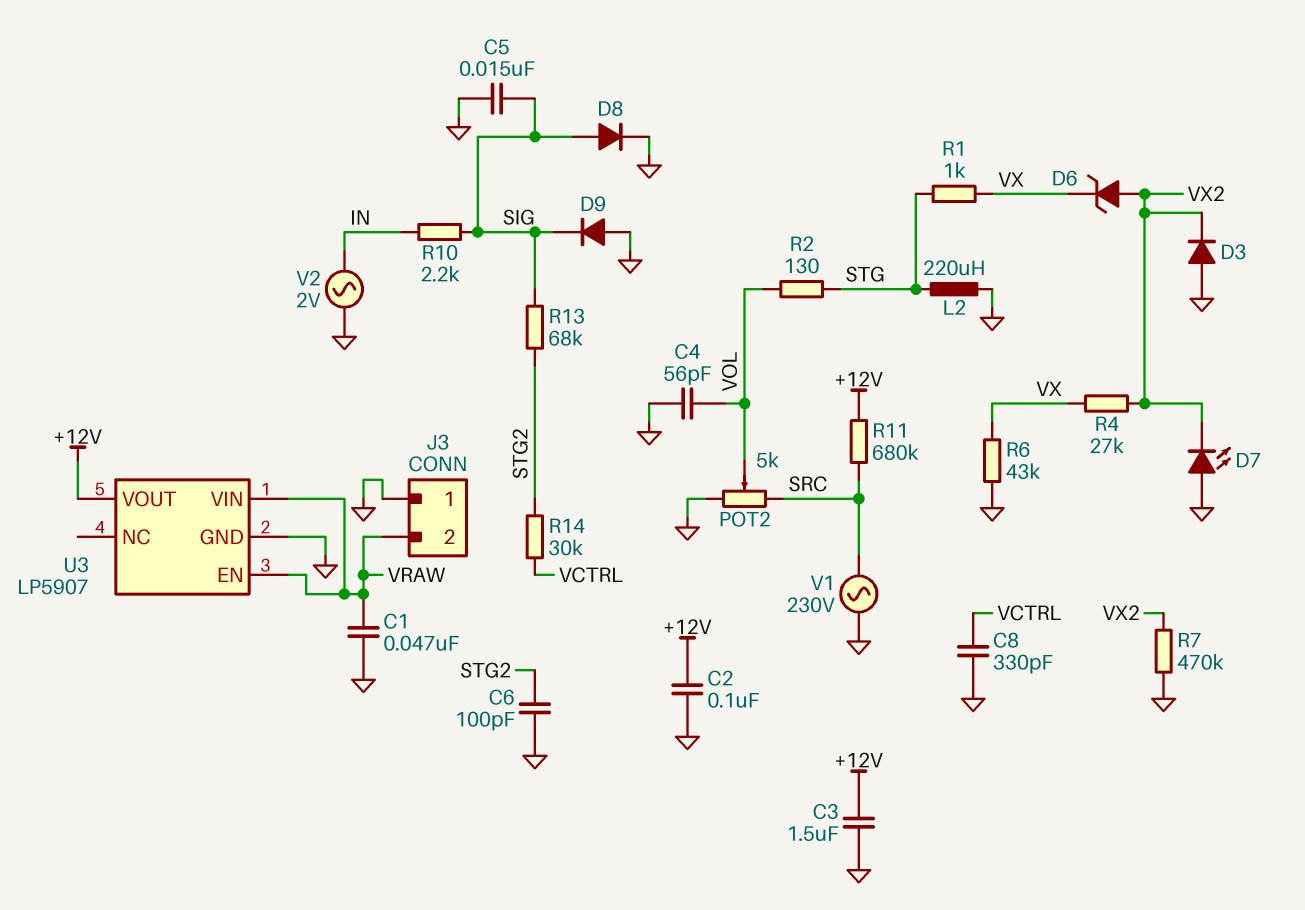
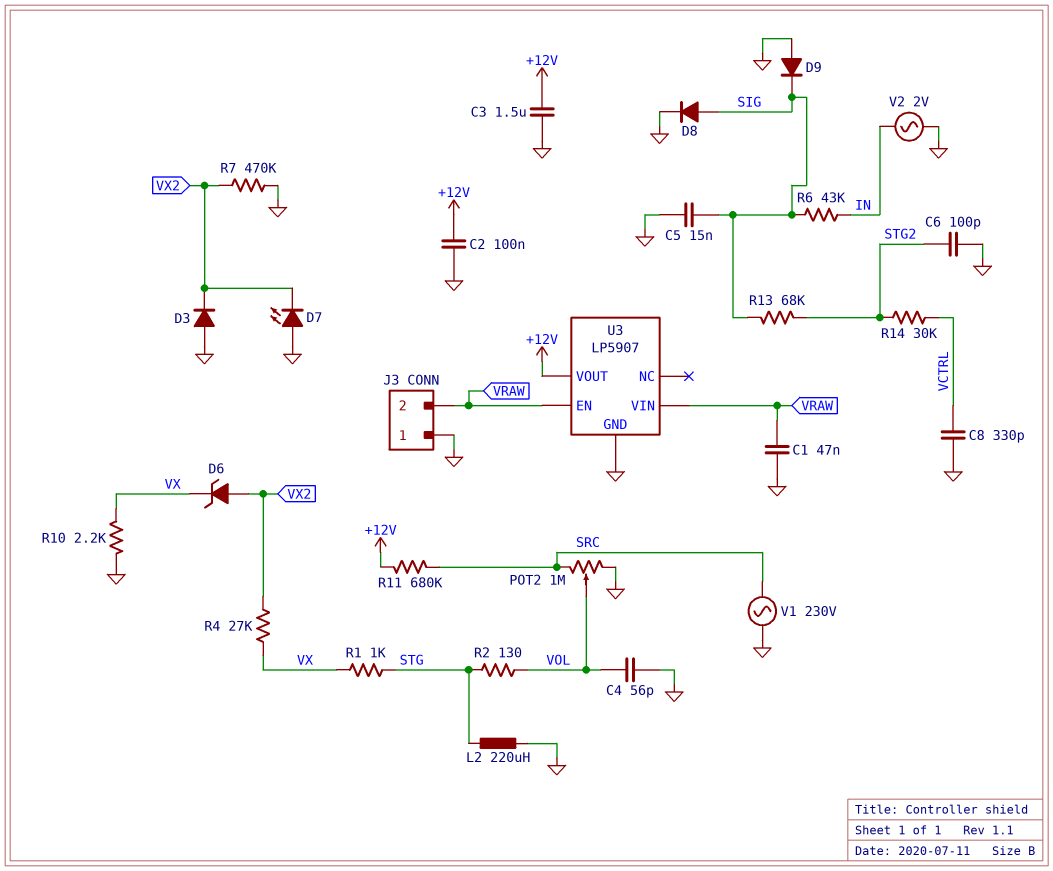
POT2: 5k (GND, SRC, wiper VOL) -> 1M (GND, SRC, wiper VOL)
R6: 43k (GND, VX) -> 43k (IN, SIG)
R10: 2.2k (IN, SIG) -> 2.2k (GND, VX)

